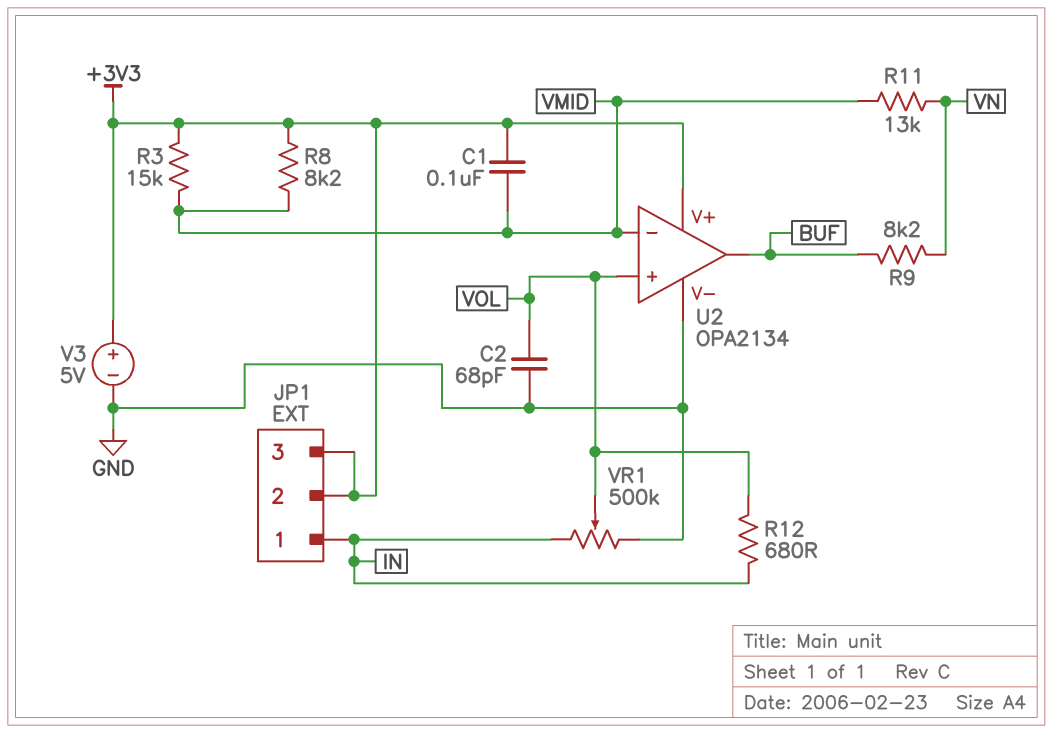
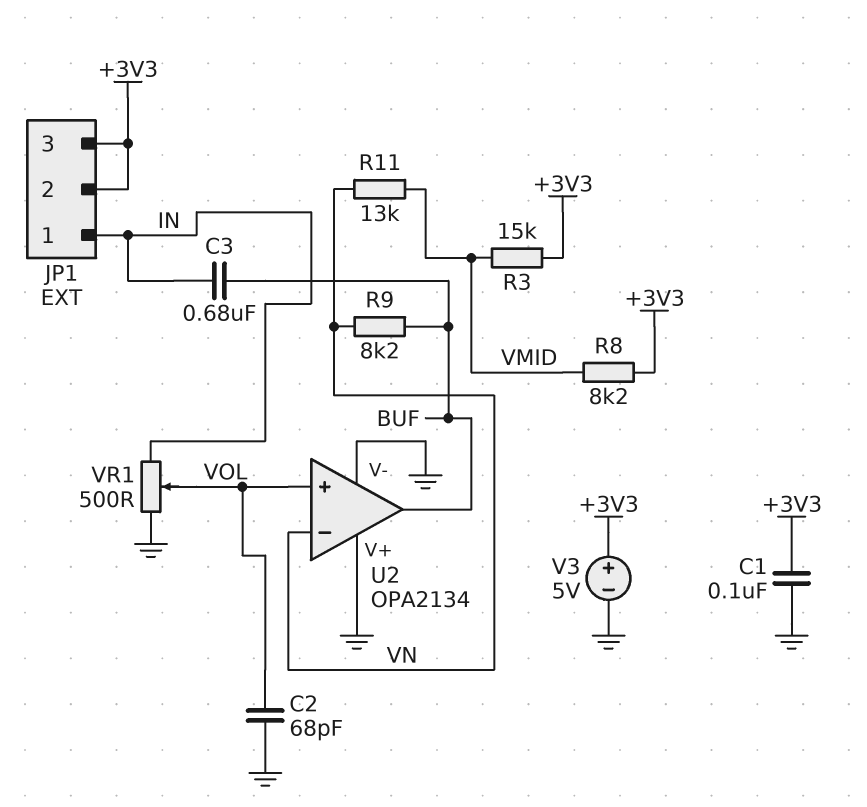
C1: 100nF (+3V3, VMID) -> 100nF (+3V3, GND)
C3: none -> 680nF (BUF, IN)
R12: 680 (IN, VOL) -> none
U2 pin V+: +3V3 -> GND
U2 pin in-: VMID -> VN
VR1: 500k (GND, IN, wiper VOL) -> 500 (GND, IN, wiper VOL)

